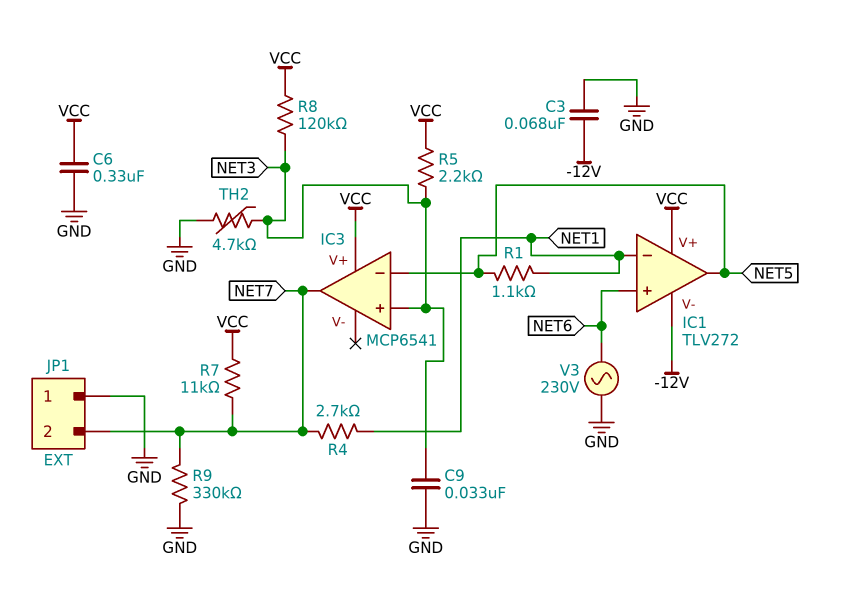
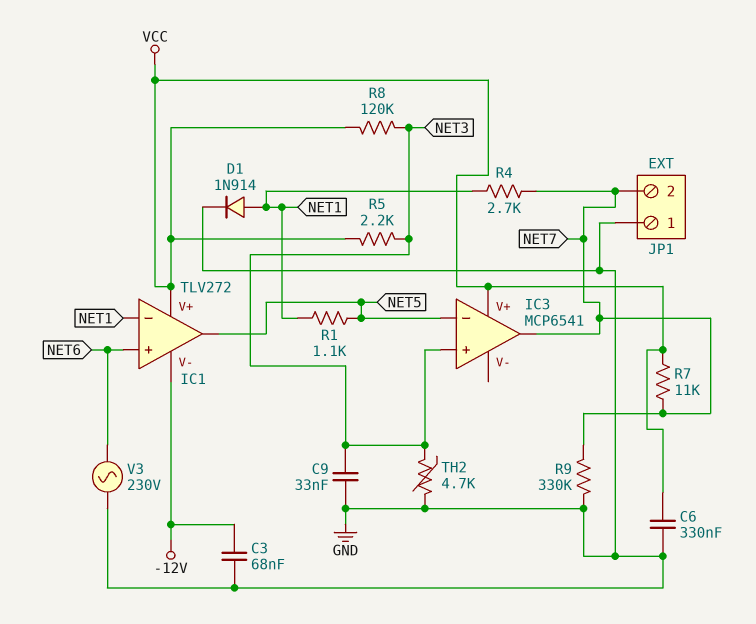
D1: none -> diode 1N914 (A NET1, K GND)

